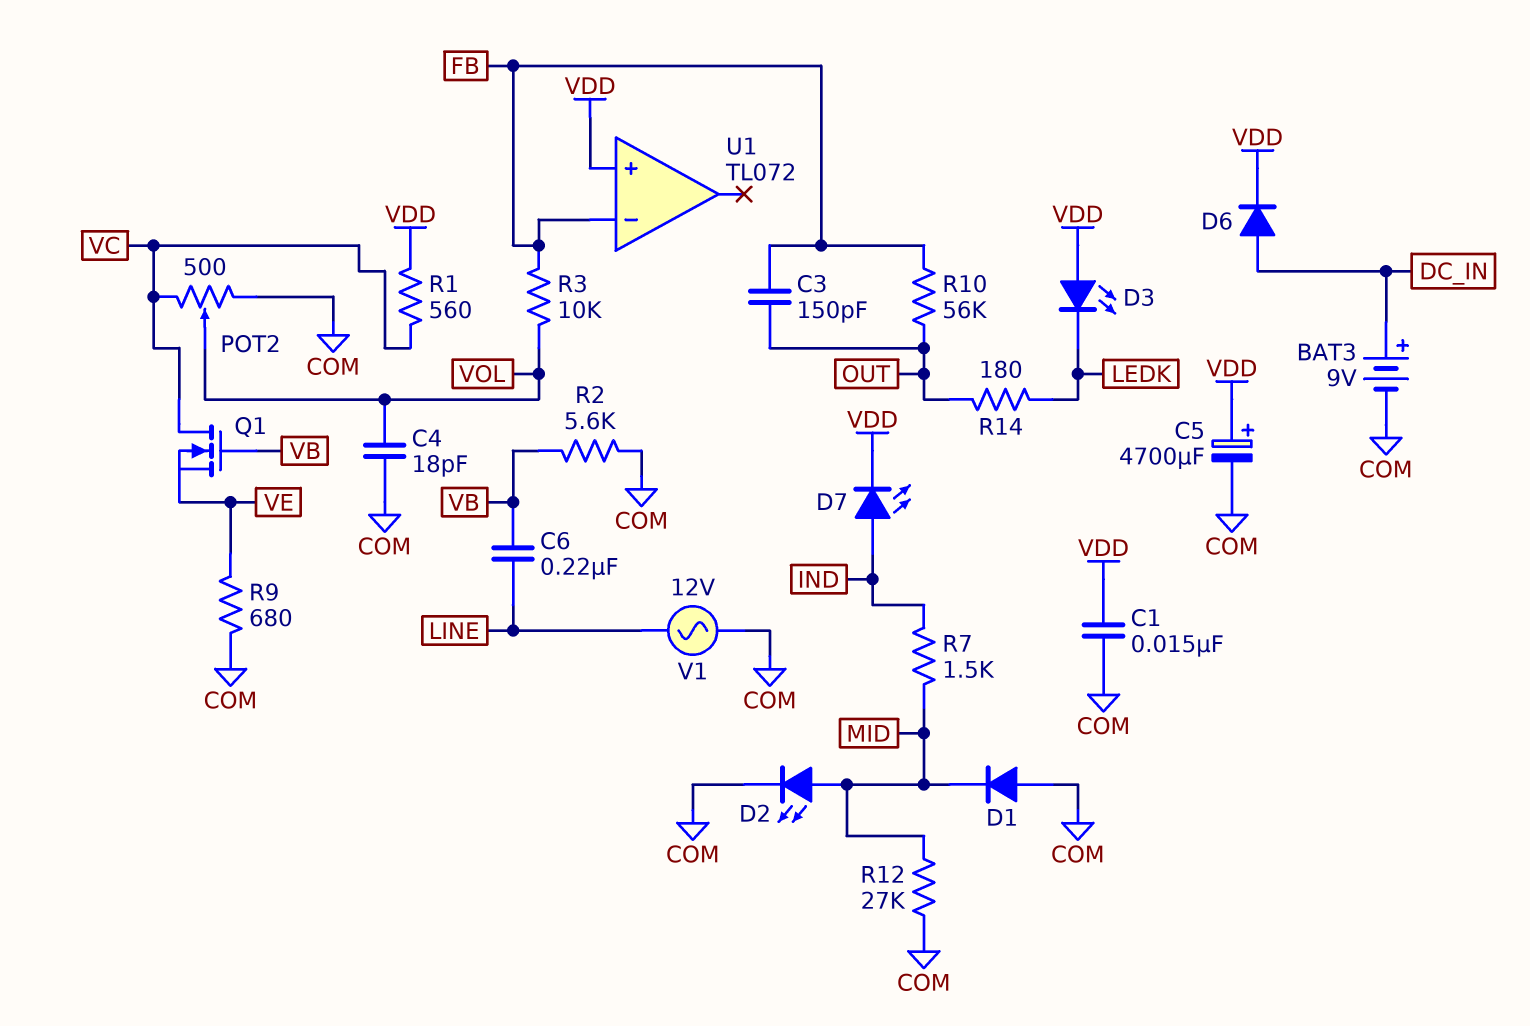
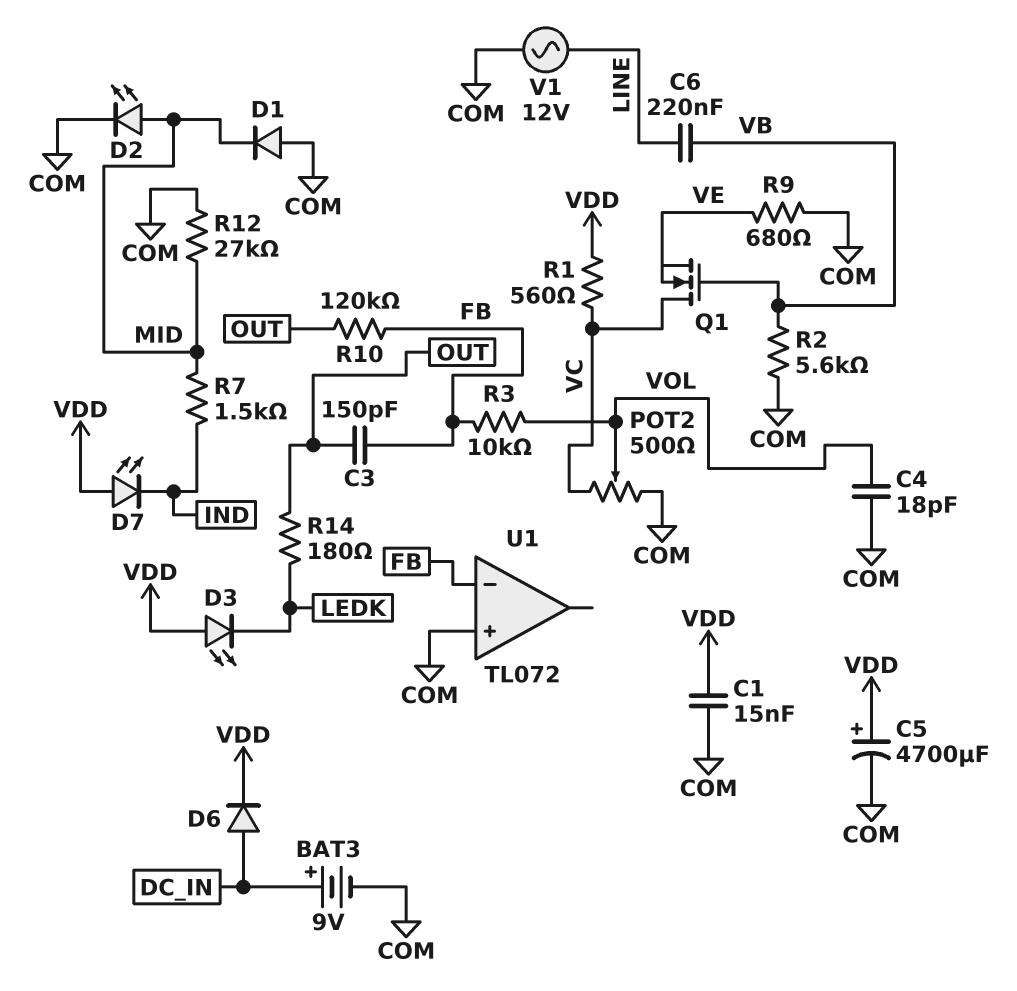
D7: LED (A IND, K VDD) -> LED (A VDD, K IND)
R10: 56k (FB, OUT) -> 120k (FB, OUT)
U1 pin in+: VDD -> COM

